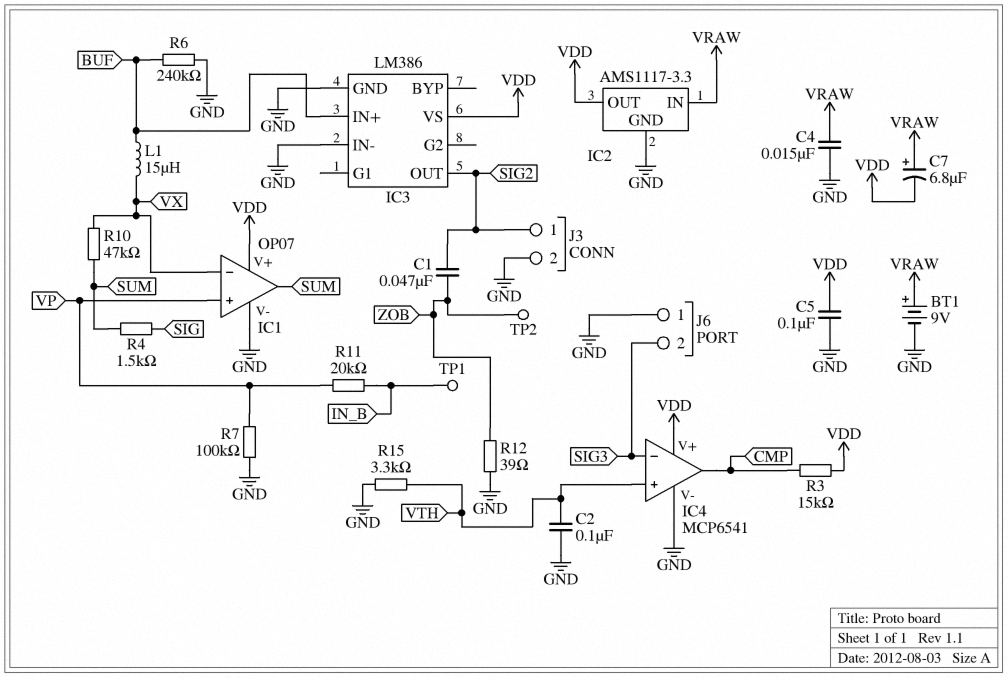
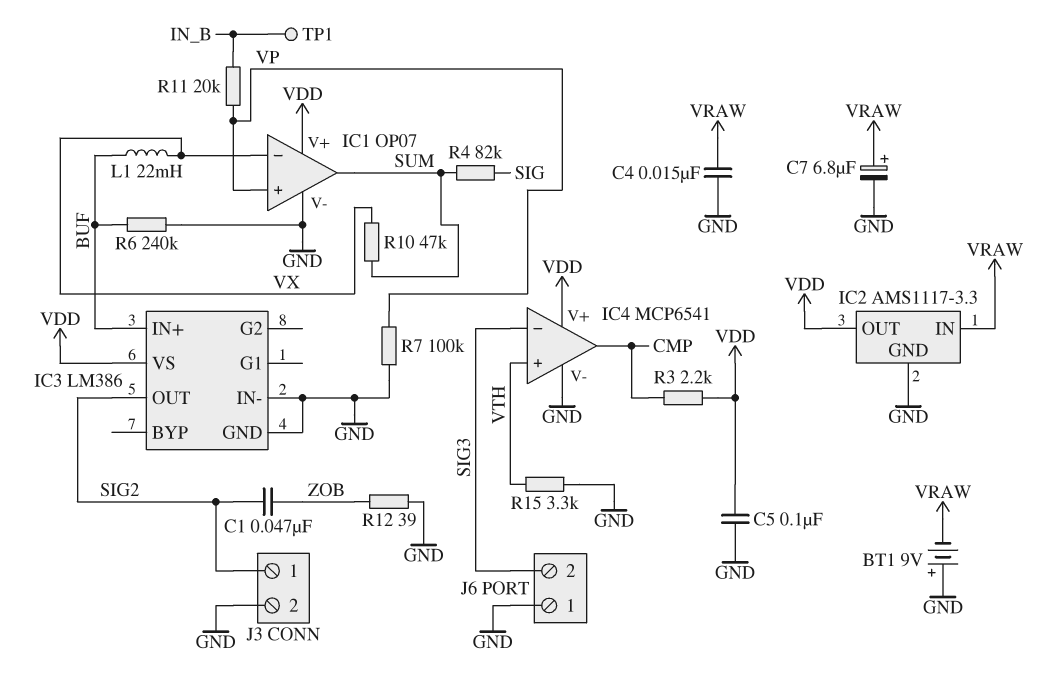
BT1: 9V (plus VRAW, minus GND) -> 9V (plus GND, minus VRAW)
C2: 100nF (GND, VTH) -> none
C7: 6.8uF (plus VRAW, minus VDD) -> 6.8uF (plus VRAW, minus GND)
L1: 15uH (BUF, VX) -> 22mH (BUF, VX)
R3: 15k (CMP, VDD) -> 2.2k (CMP, VDD)
R4: 1.5k (SIG, SUM) -> 82k (SIG, SUM)
TP2: test point (ZOB) -> none

